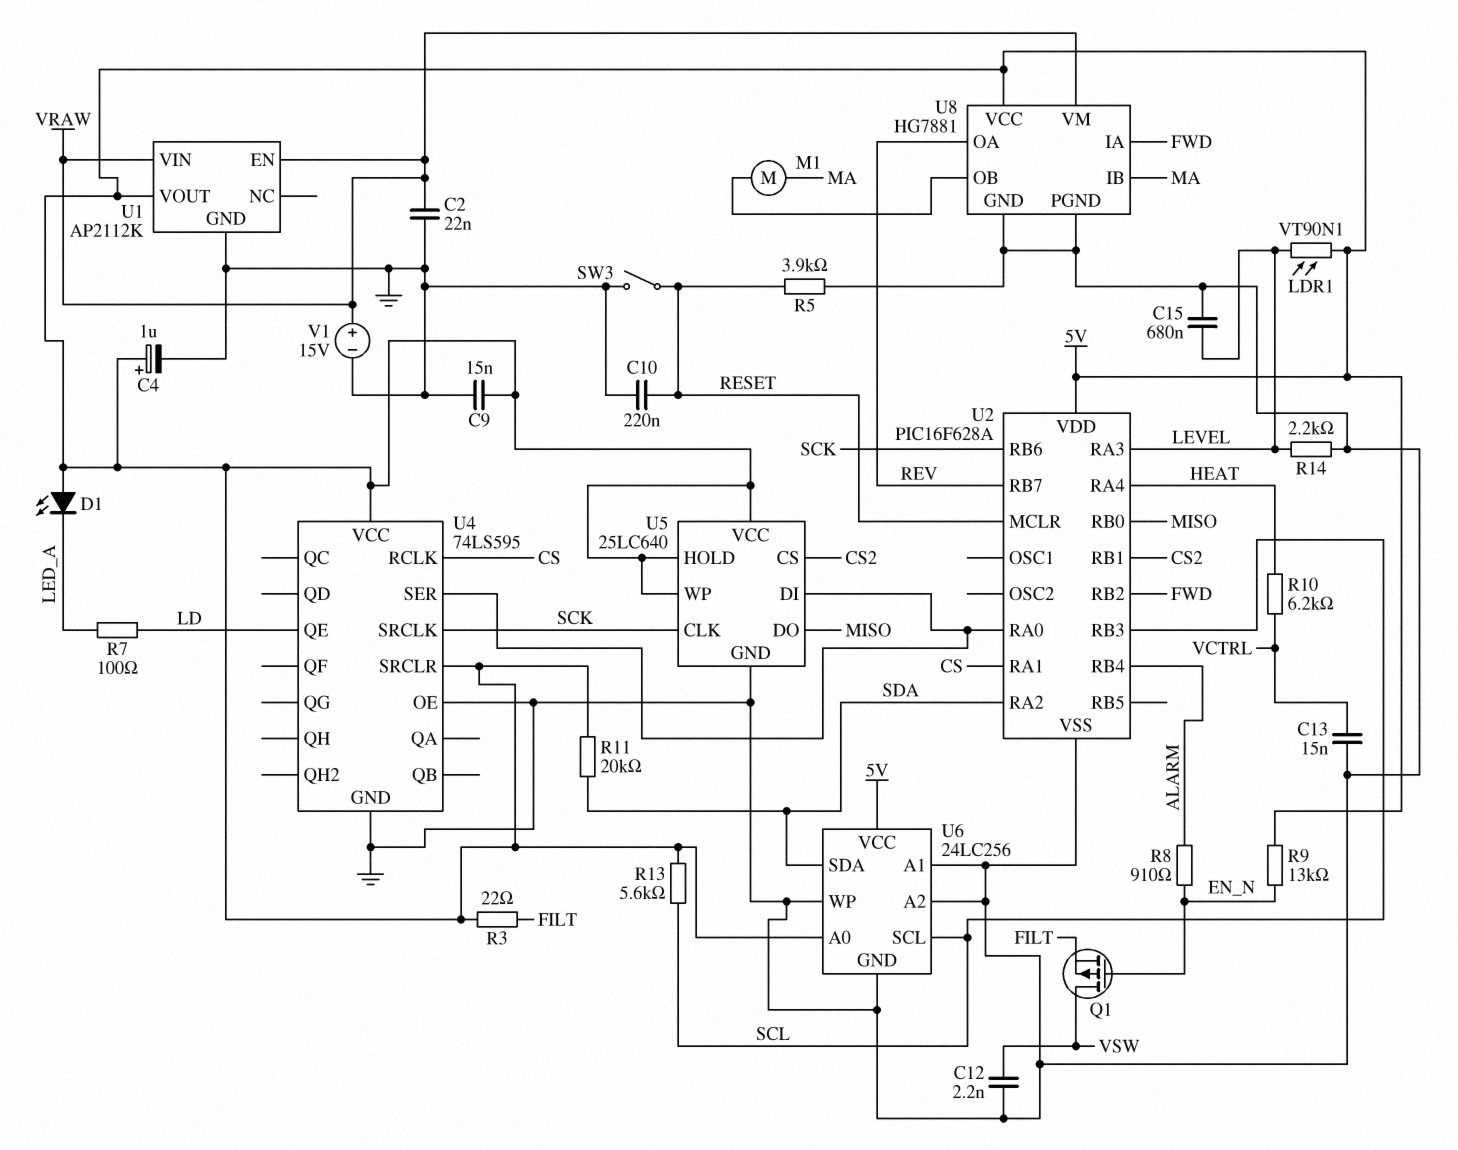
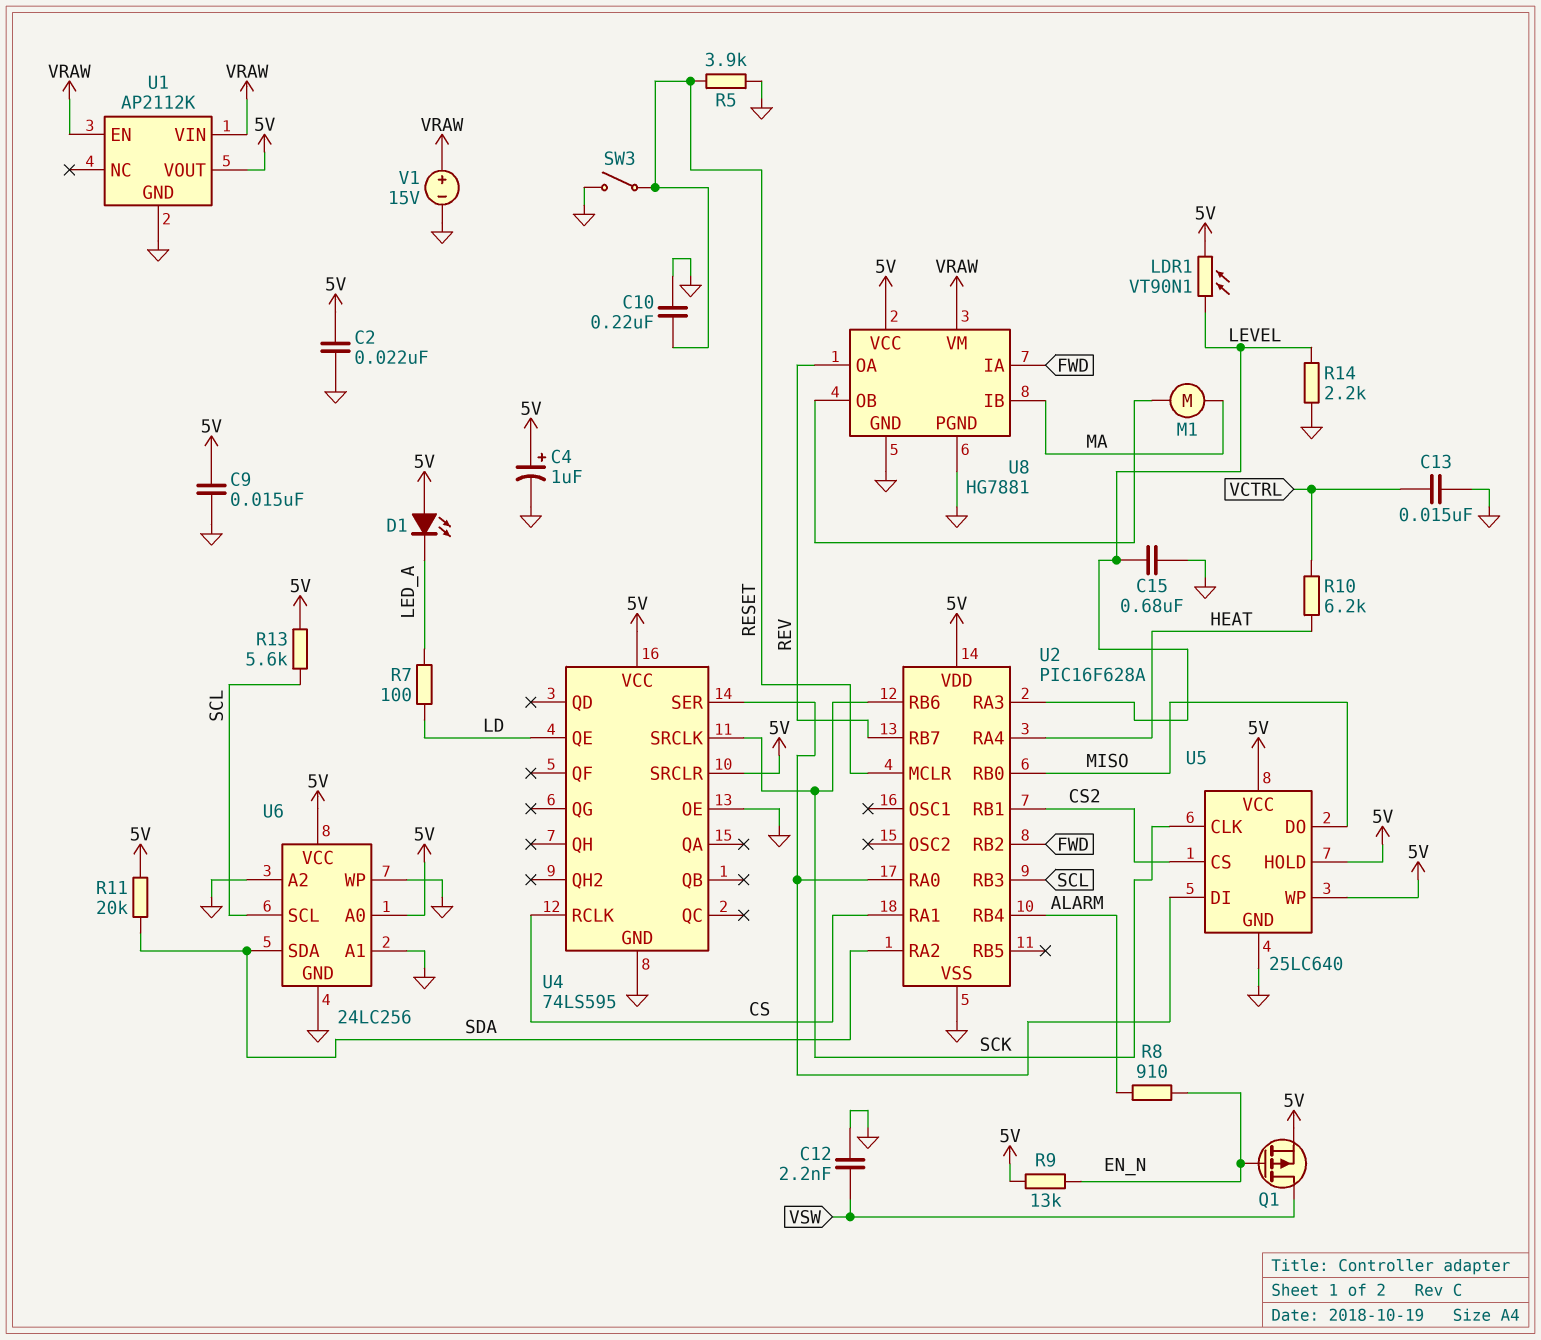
C2: 22nF (GND, VRAW) -> 22nF (5V, GND)
Q1: PMOS (G EN_N, D VSW, S FILT) -> PMOS (G EN_N, D VSW, S 5V)
R3: 22 (5V, FILT) -> none

